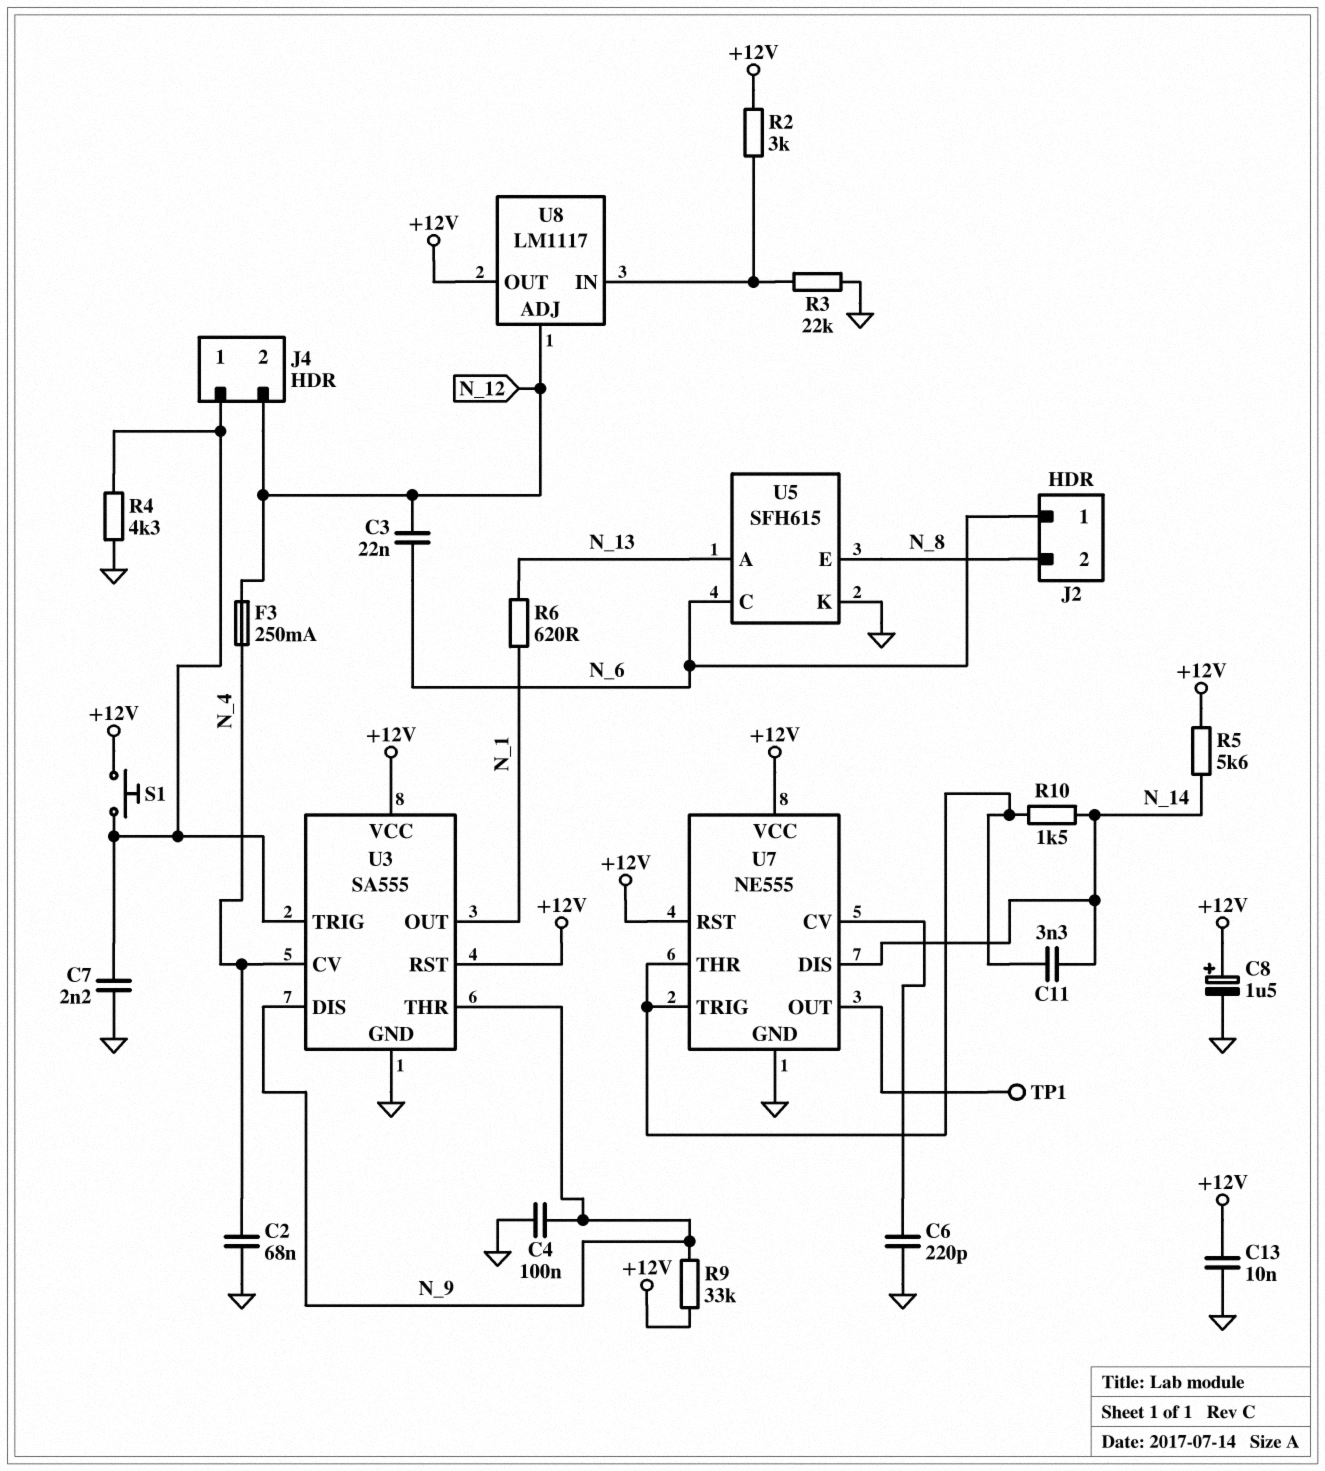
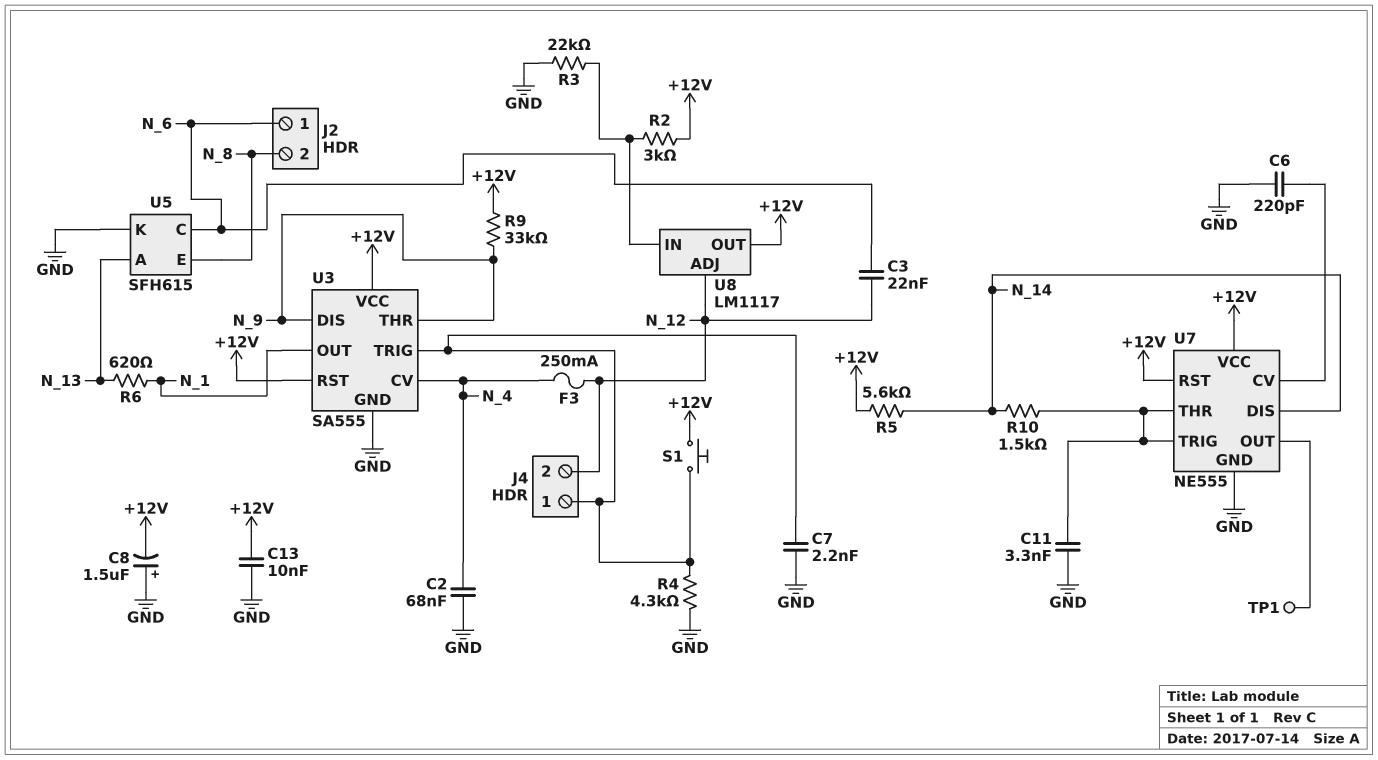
C4: 100nF (GND, N_9) -> none
C8: 1.5uF (plus +12V, minus GND) -> 1.5uF (plus GND, minus +12V)
C11: 3.3nF (N_14, U7/THR) -> 3.3nF (GND, U7/THR)

